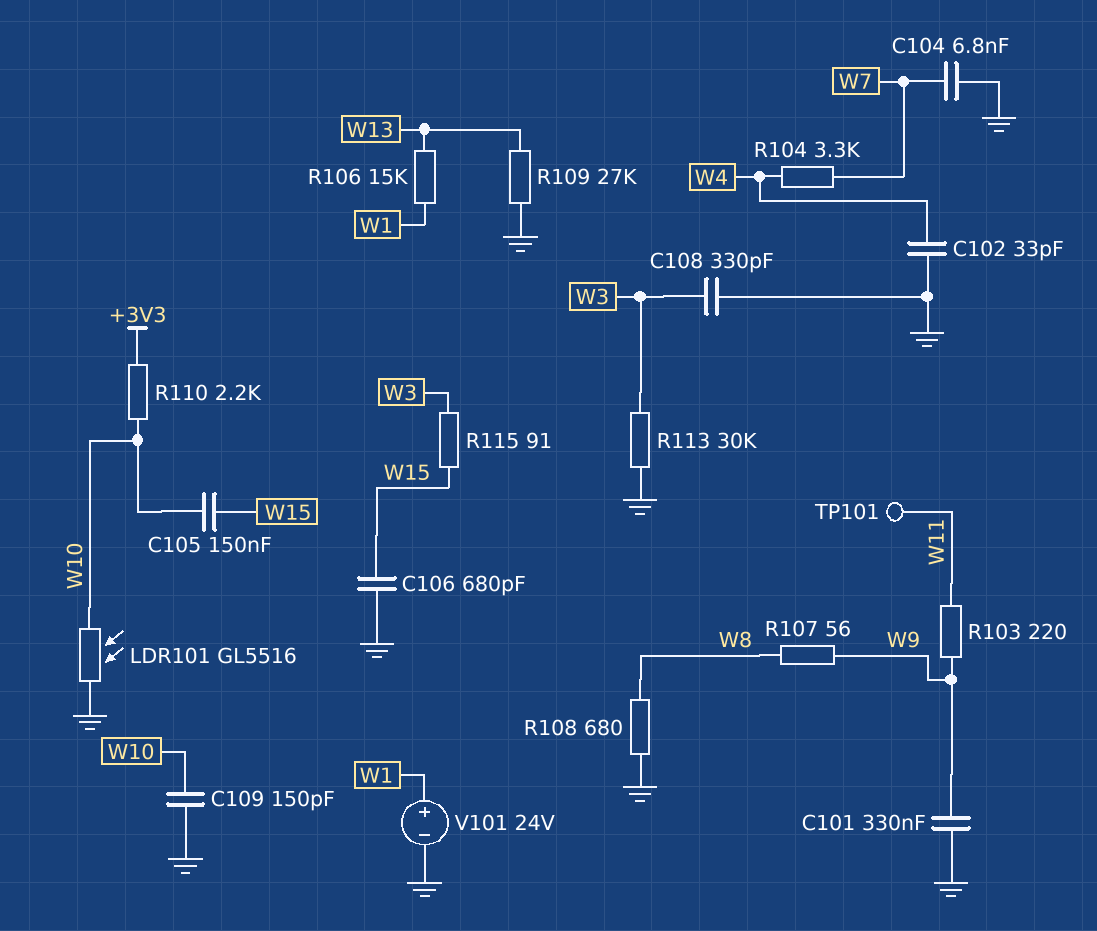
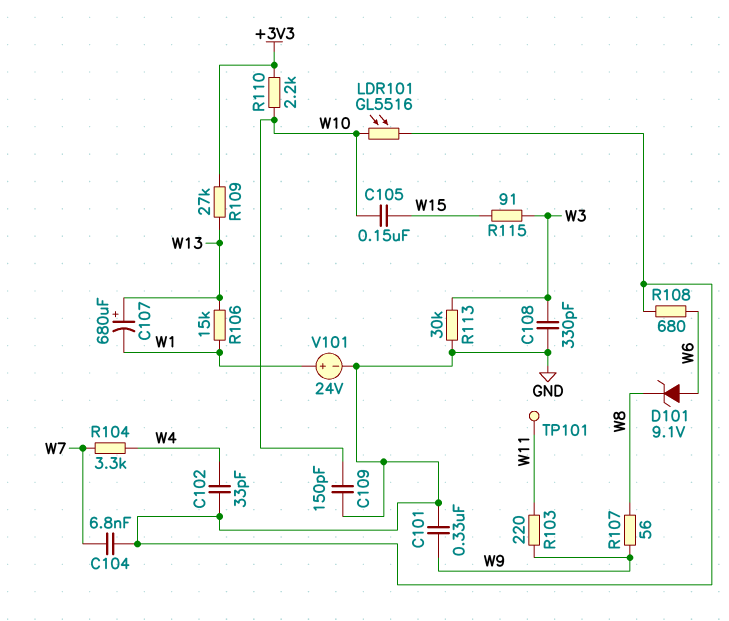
C106: 680pF (GND, W15) -> none
C107: none -> 680uF (plus W13, minus W1)
D101: none -> zener 9.1V (A W6, K W8)
R108: 680 (GND, W8) -> 680 (GND, W6)
R109: 27k (GND, W13) -> 27k (+3V3, W13)

